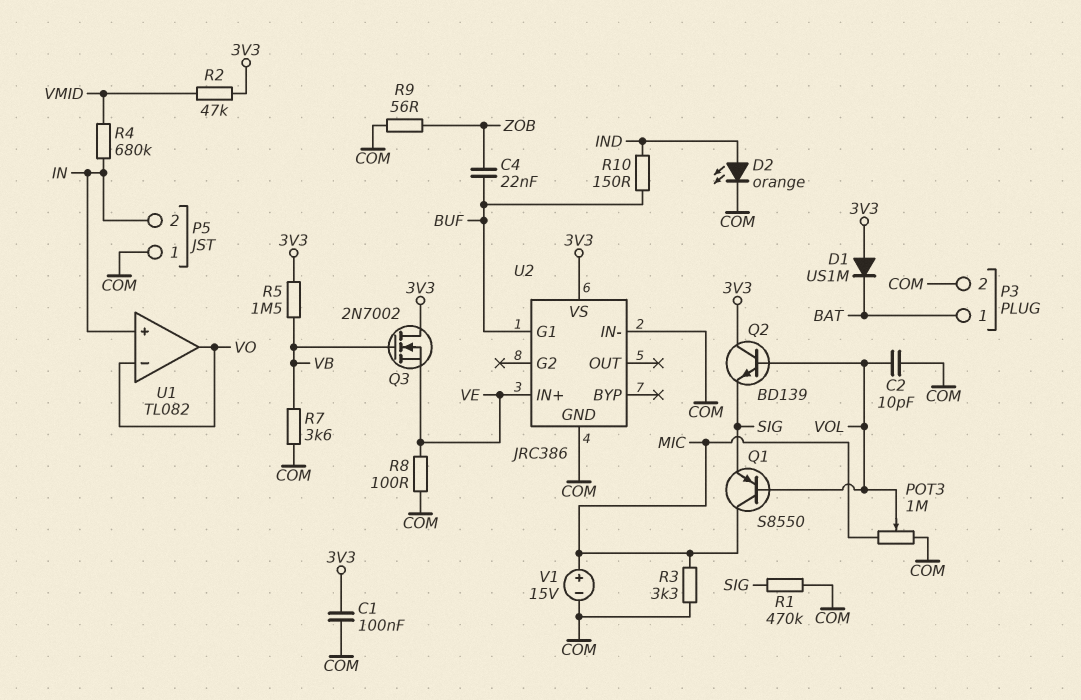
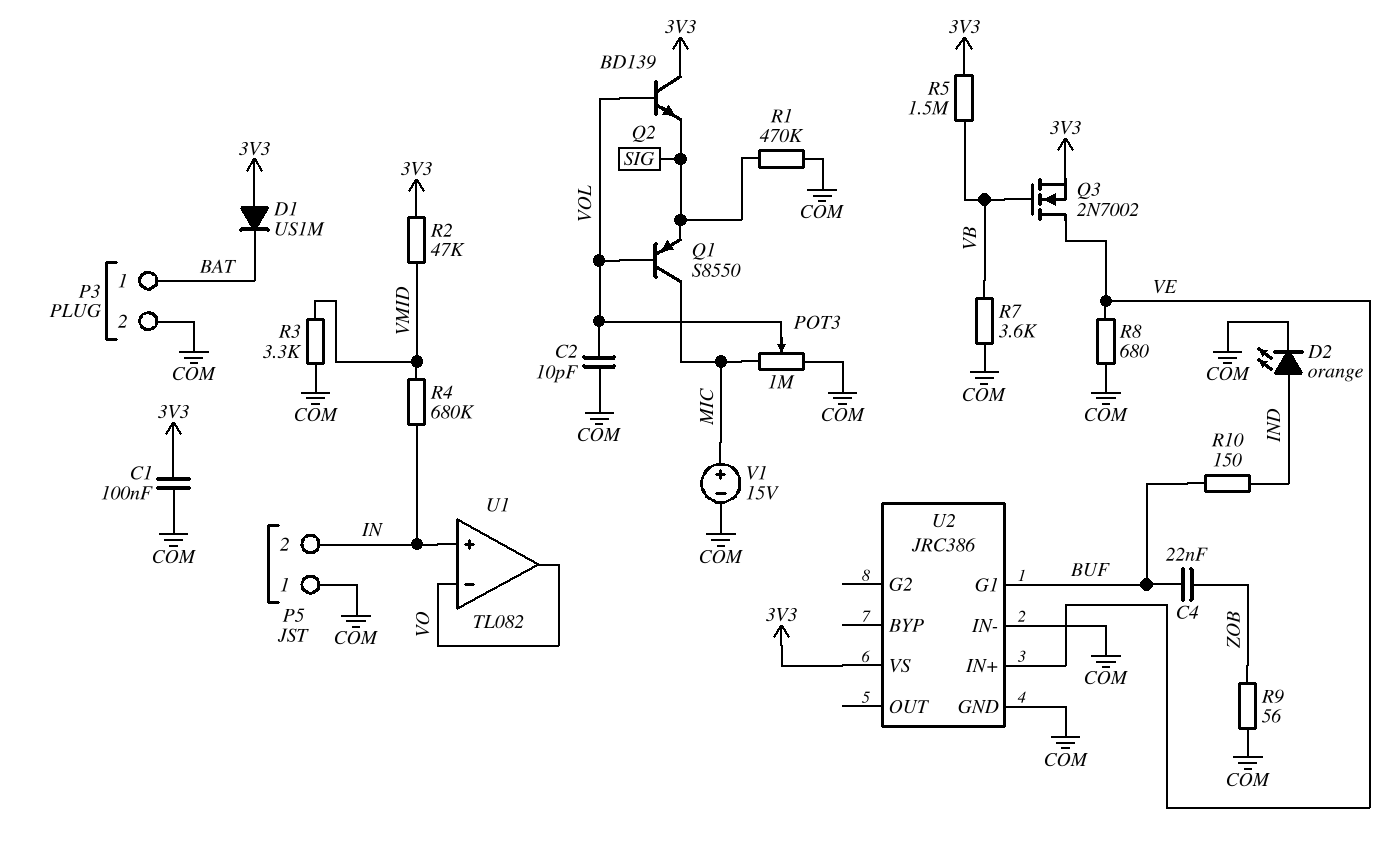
Q3: NMOS 2N7002 (G VB, D 3V3, S VE) -> NMOS 2N7002 (G VB, D VE, S 3V3)
R3: 3.3k (COM, MIC) -> 3.3k (COM, VMID)
R8: 100 (COM, VE) -> 680 (COM, VE)

